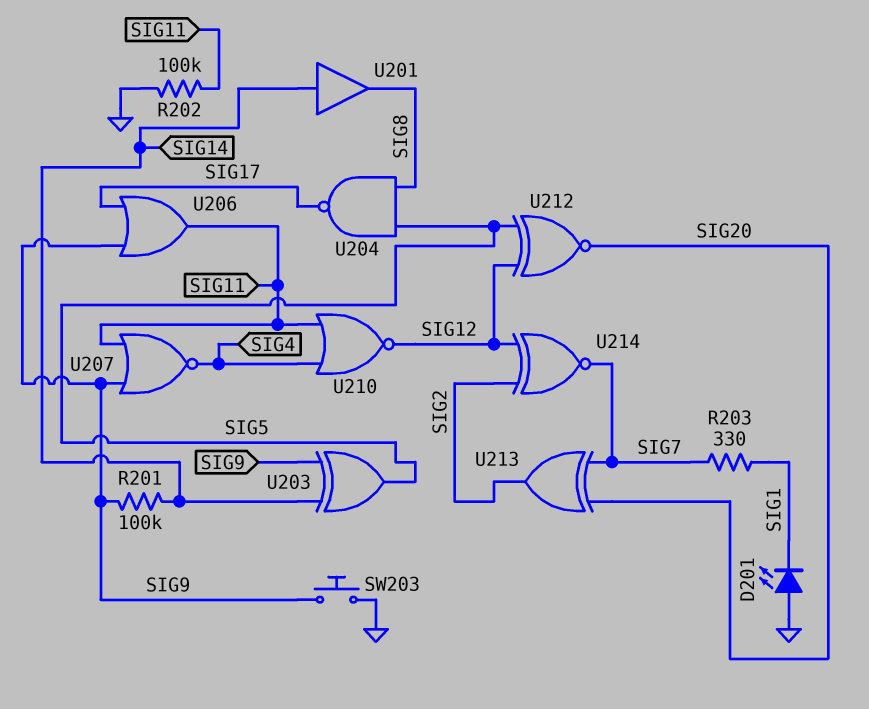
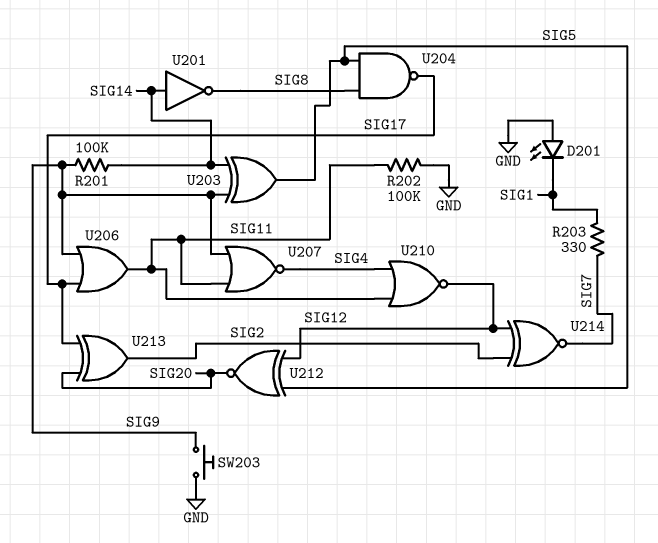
U201: buffer (in SIG14, out SIG8) -> NOT (in SIG14, out SIG8)
U213: XOR (in SIG7, in SIG20, out SIG2) -> XOR (in SIG17, in SIG20, out SIG2)

